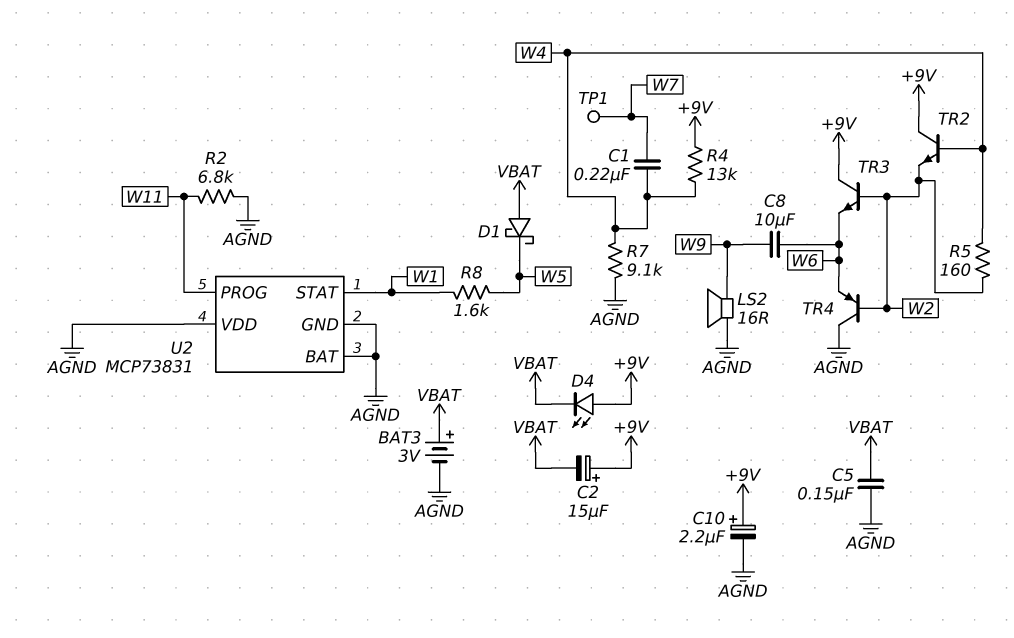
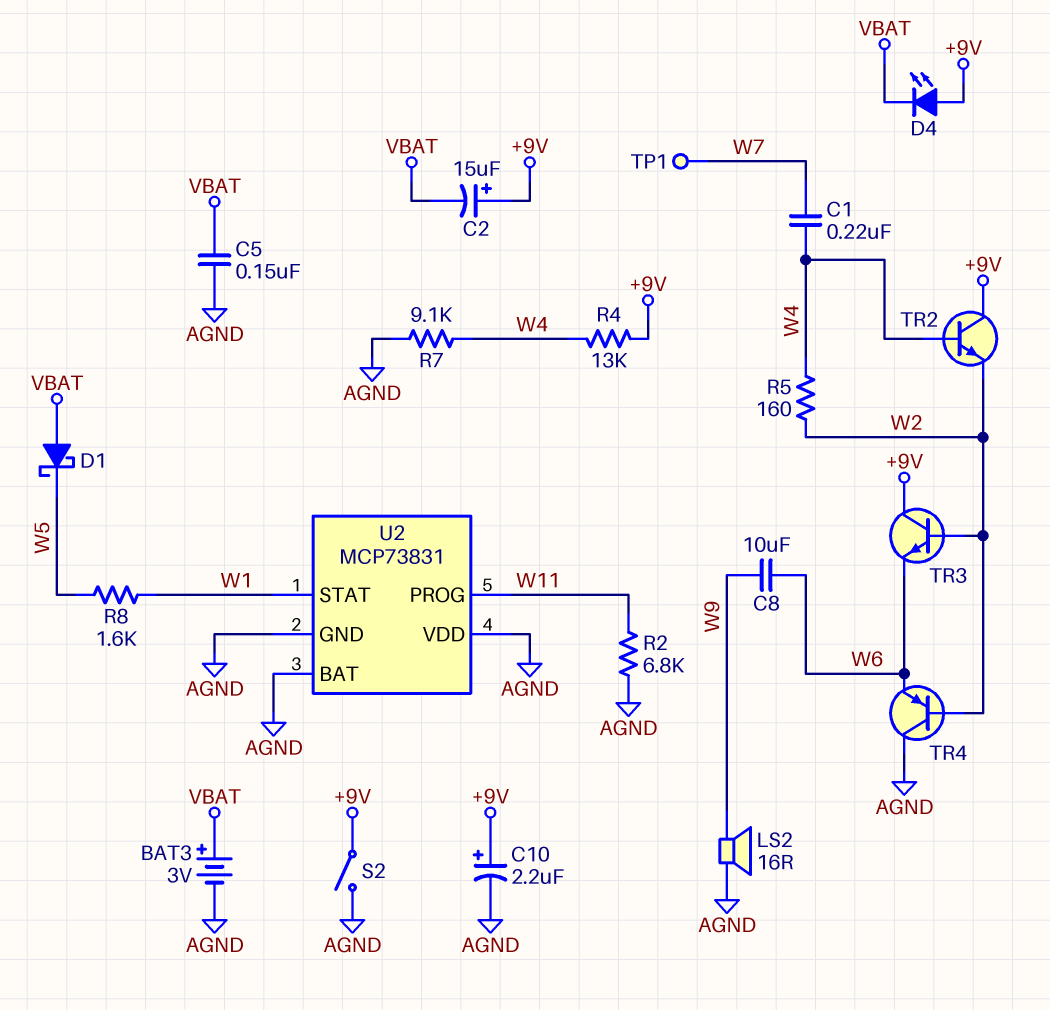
S2: none -> switch (+9V, AGND)

